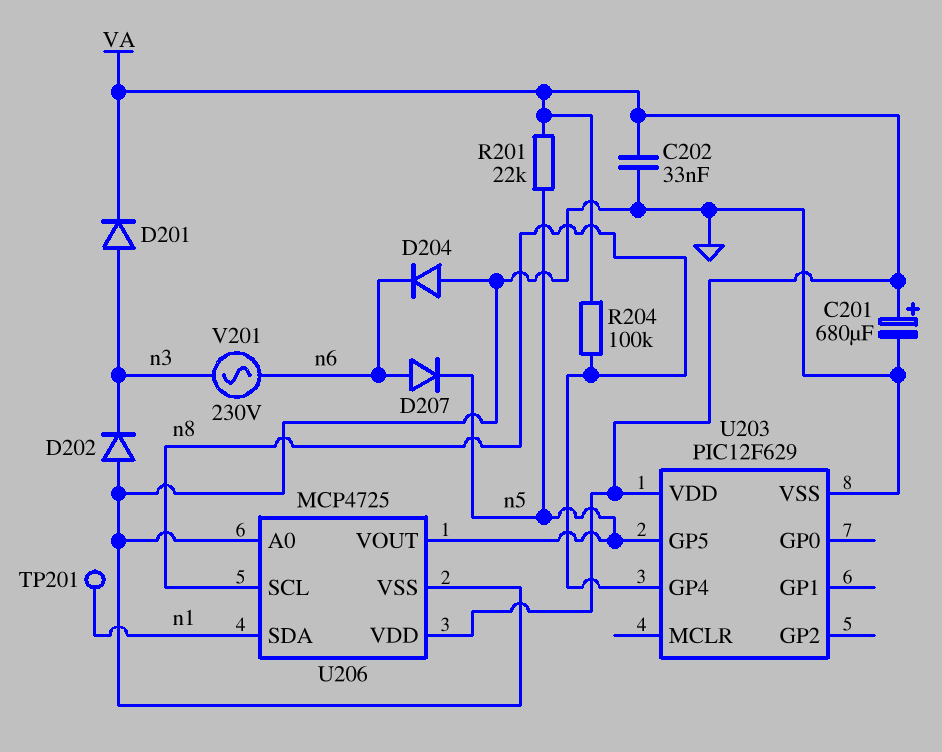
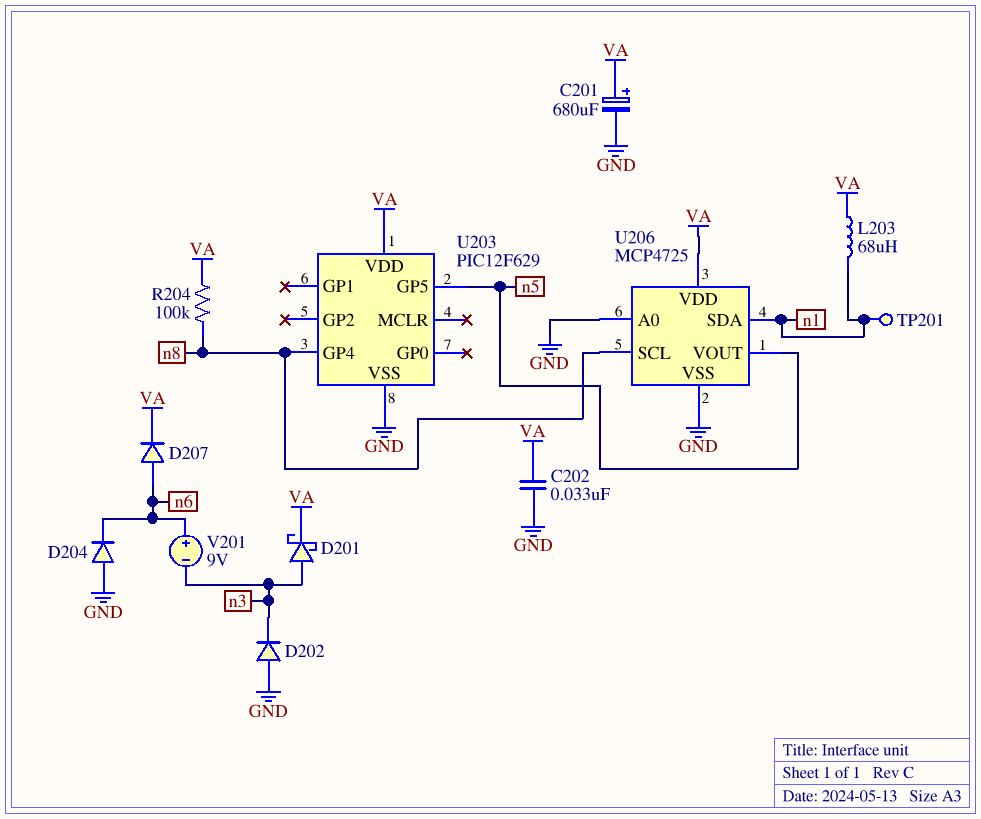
D201: diode (A n3, K VA) -> schottky (A n3, K VA)
D207: diode (A n6, K n5) -> diode (A n6, K VA)
L203: none -> 68uH (VA, n1)
R201: 22k (VA, n5) -> none
V201: AC 230V (n3, n6) -> 9V (plus n6, minus n3)

